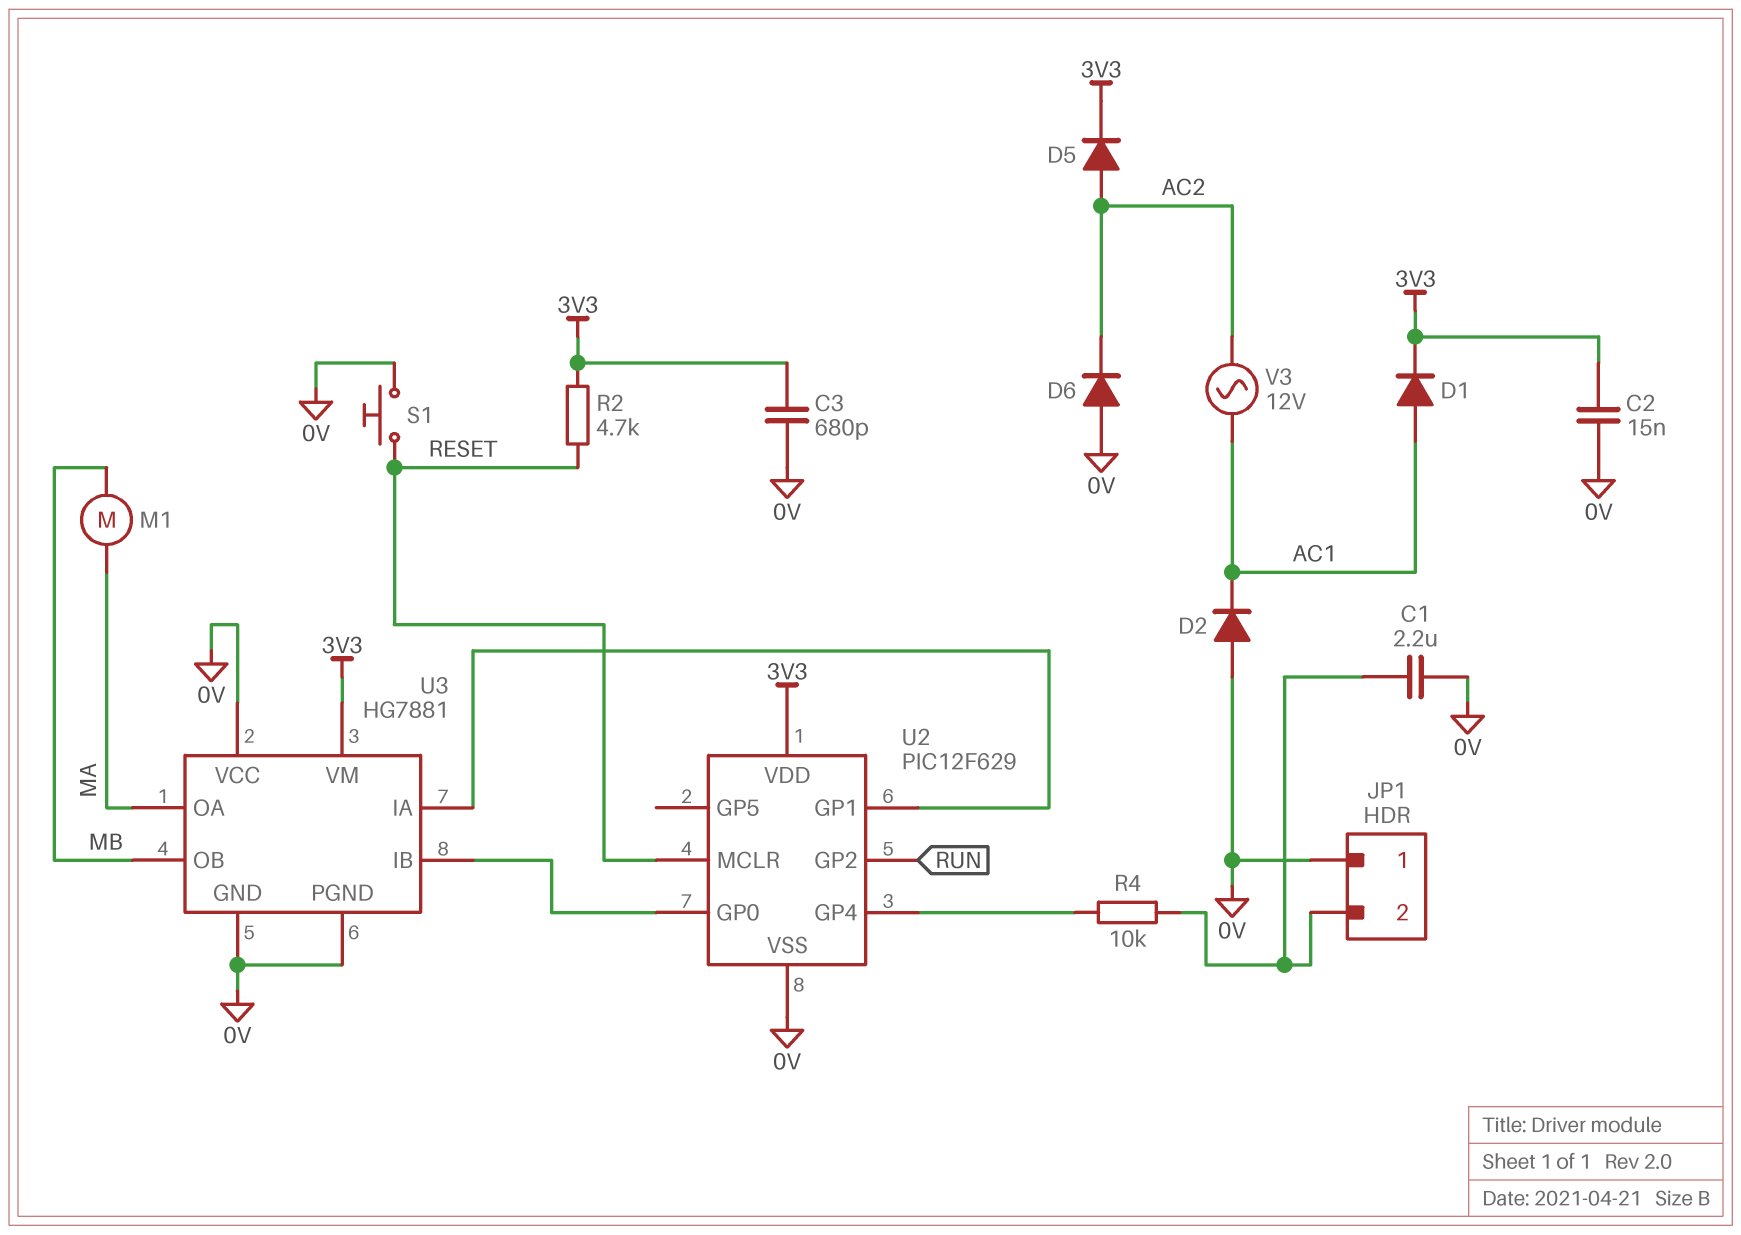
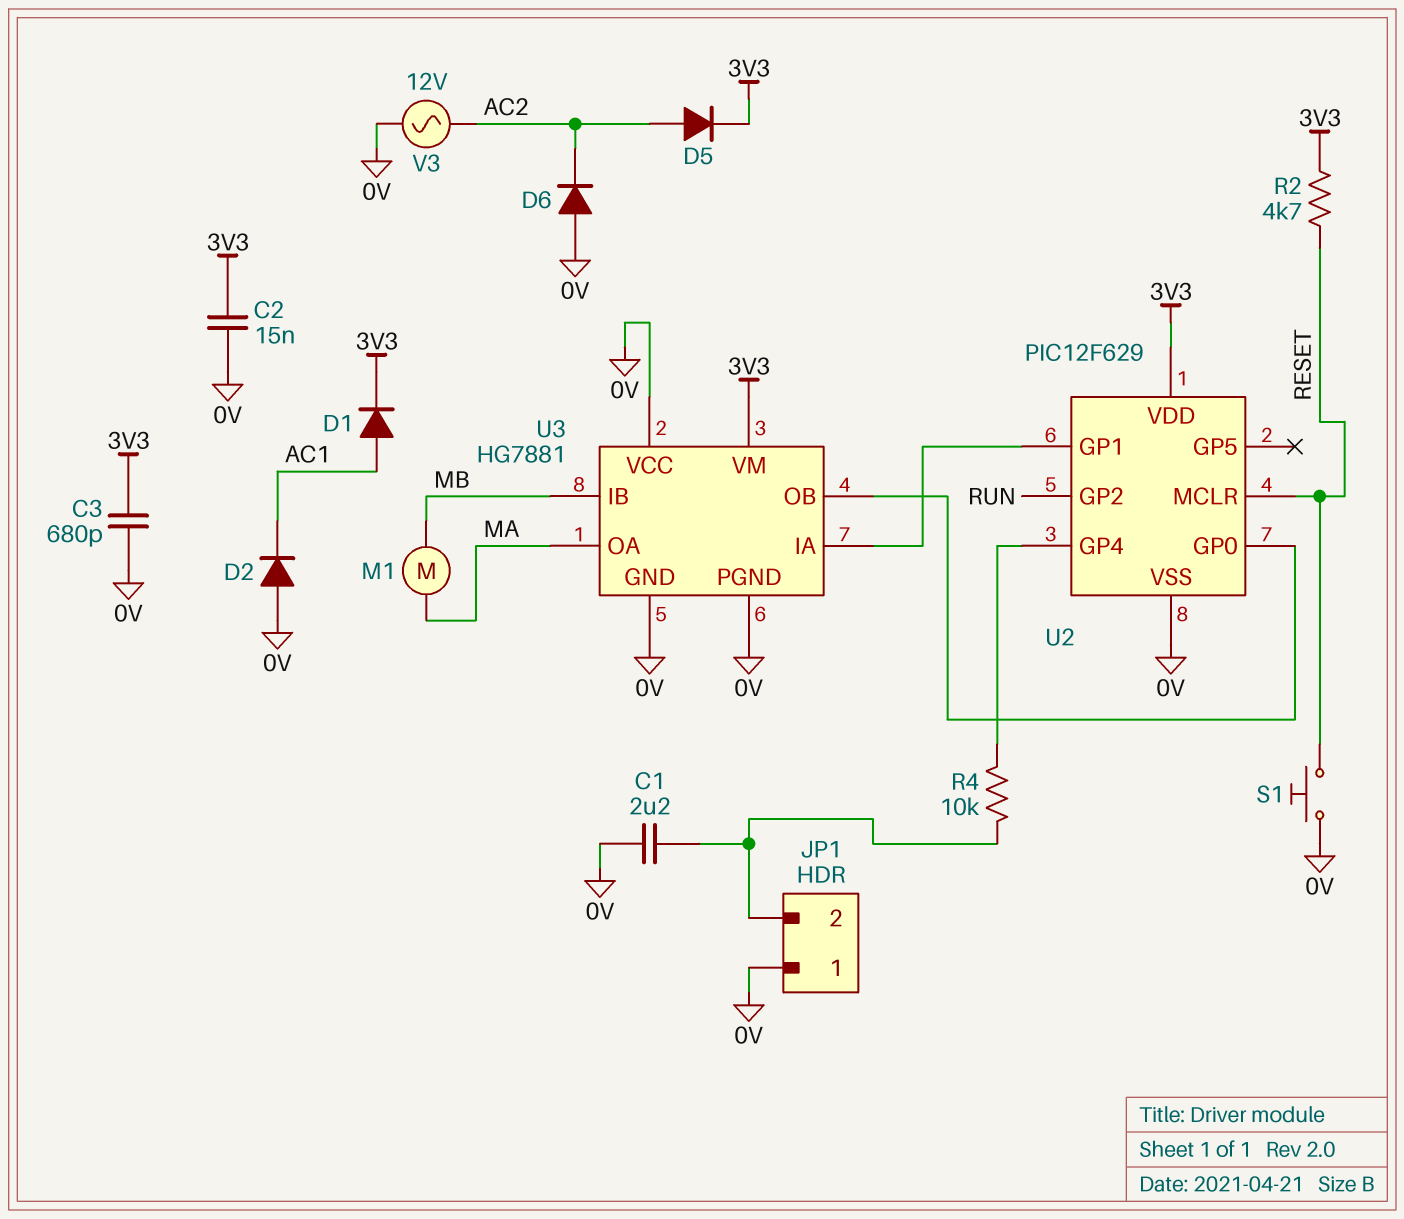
U3 pin IB: U2/GP0 -> MB
U3 pin OB: MB -> U2/GP0
V3: AC 12V (AC1, AC2) -> AC 12V (0V, AC2)

